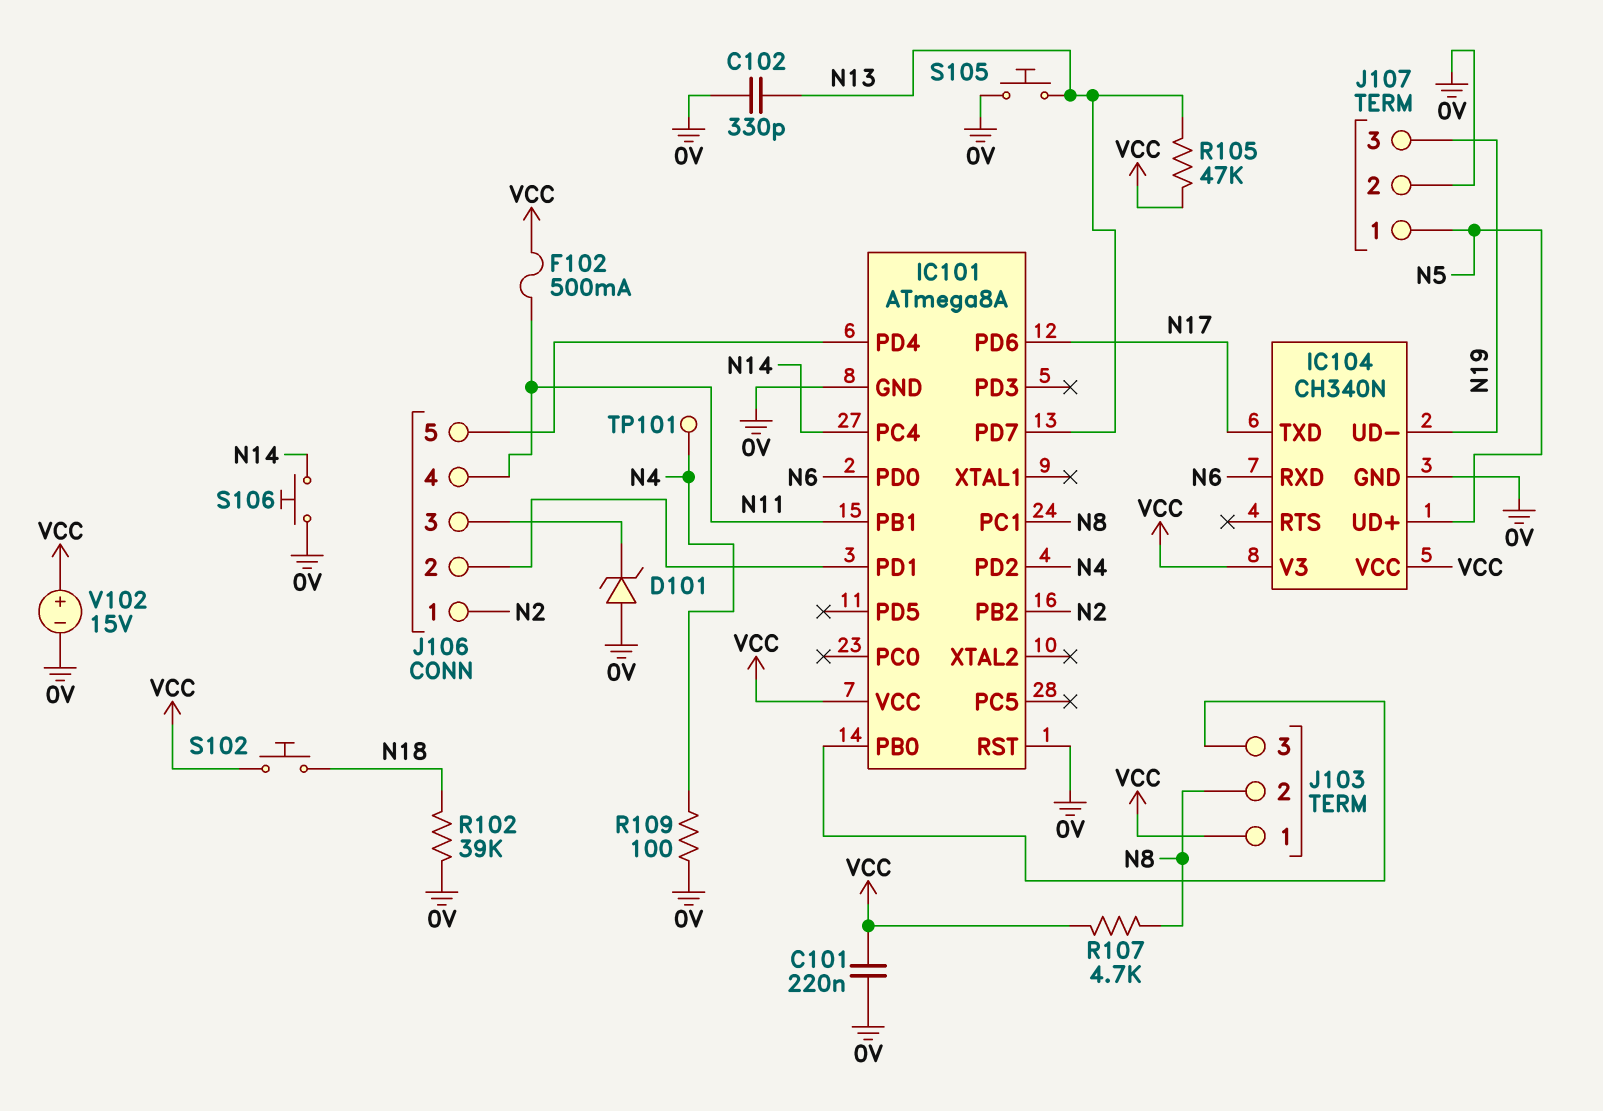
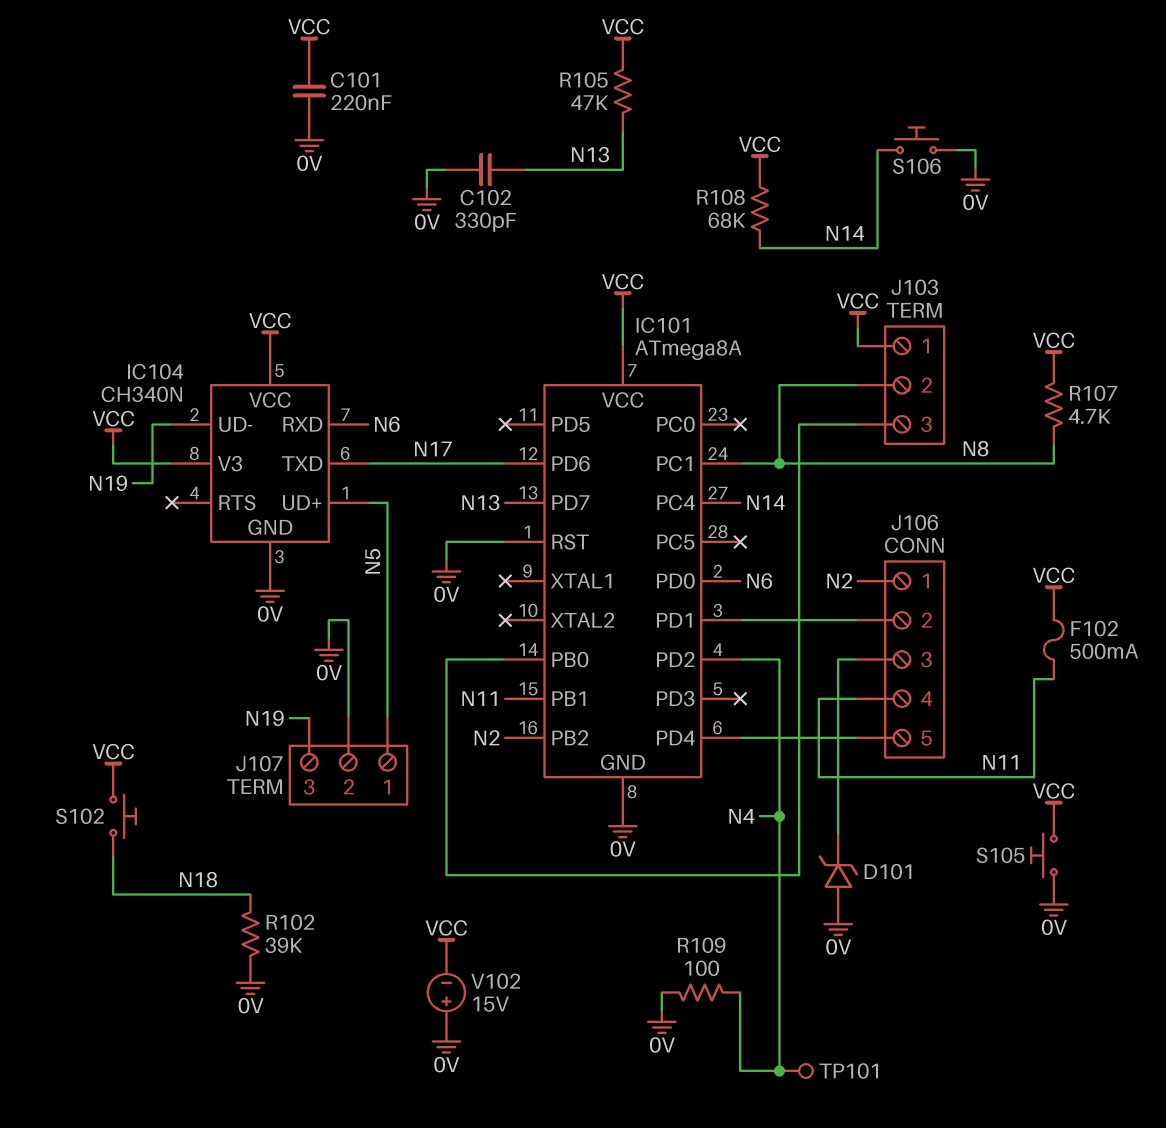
R108: none -> 68k (N14, VCC)
S105: button (0V, N13) -> button (0V, VCC)
V102: 15V (plus VCC, minus 0V) -> 15V (plus 0V, minus VCC)

